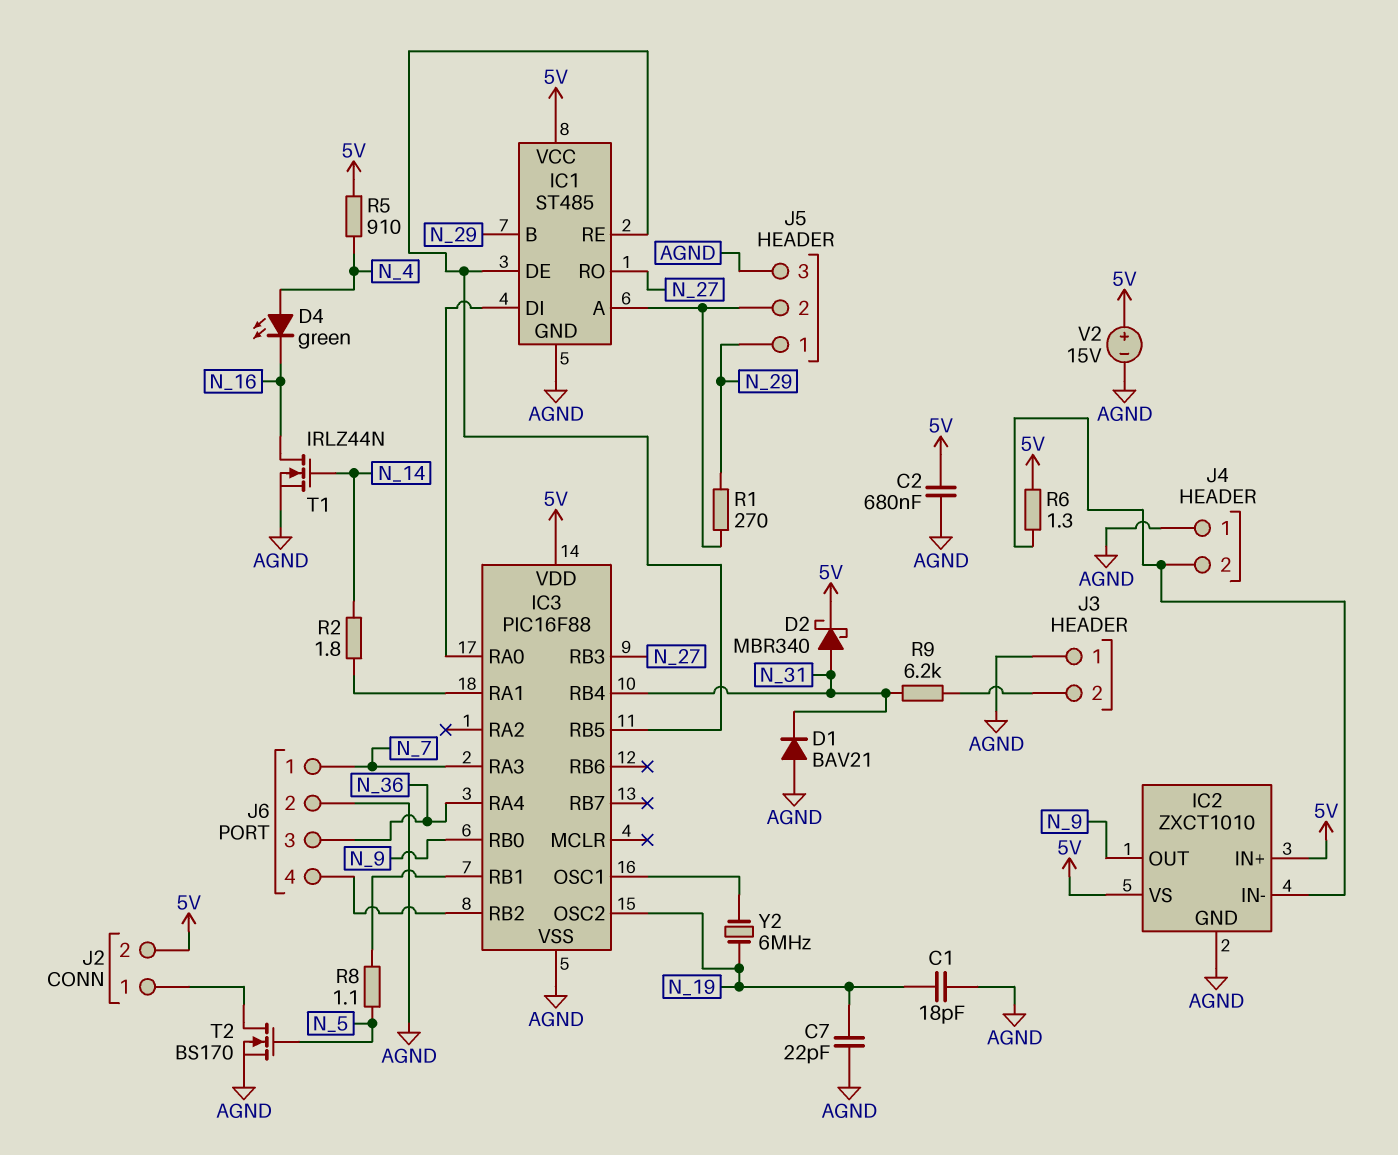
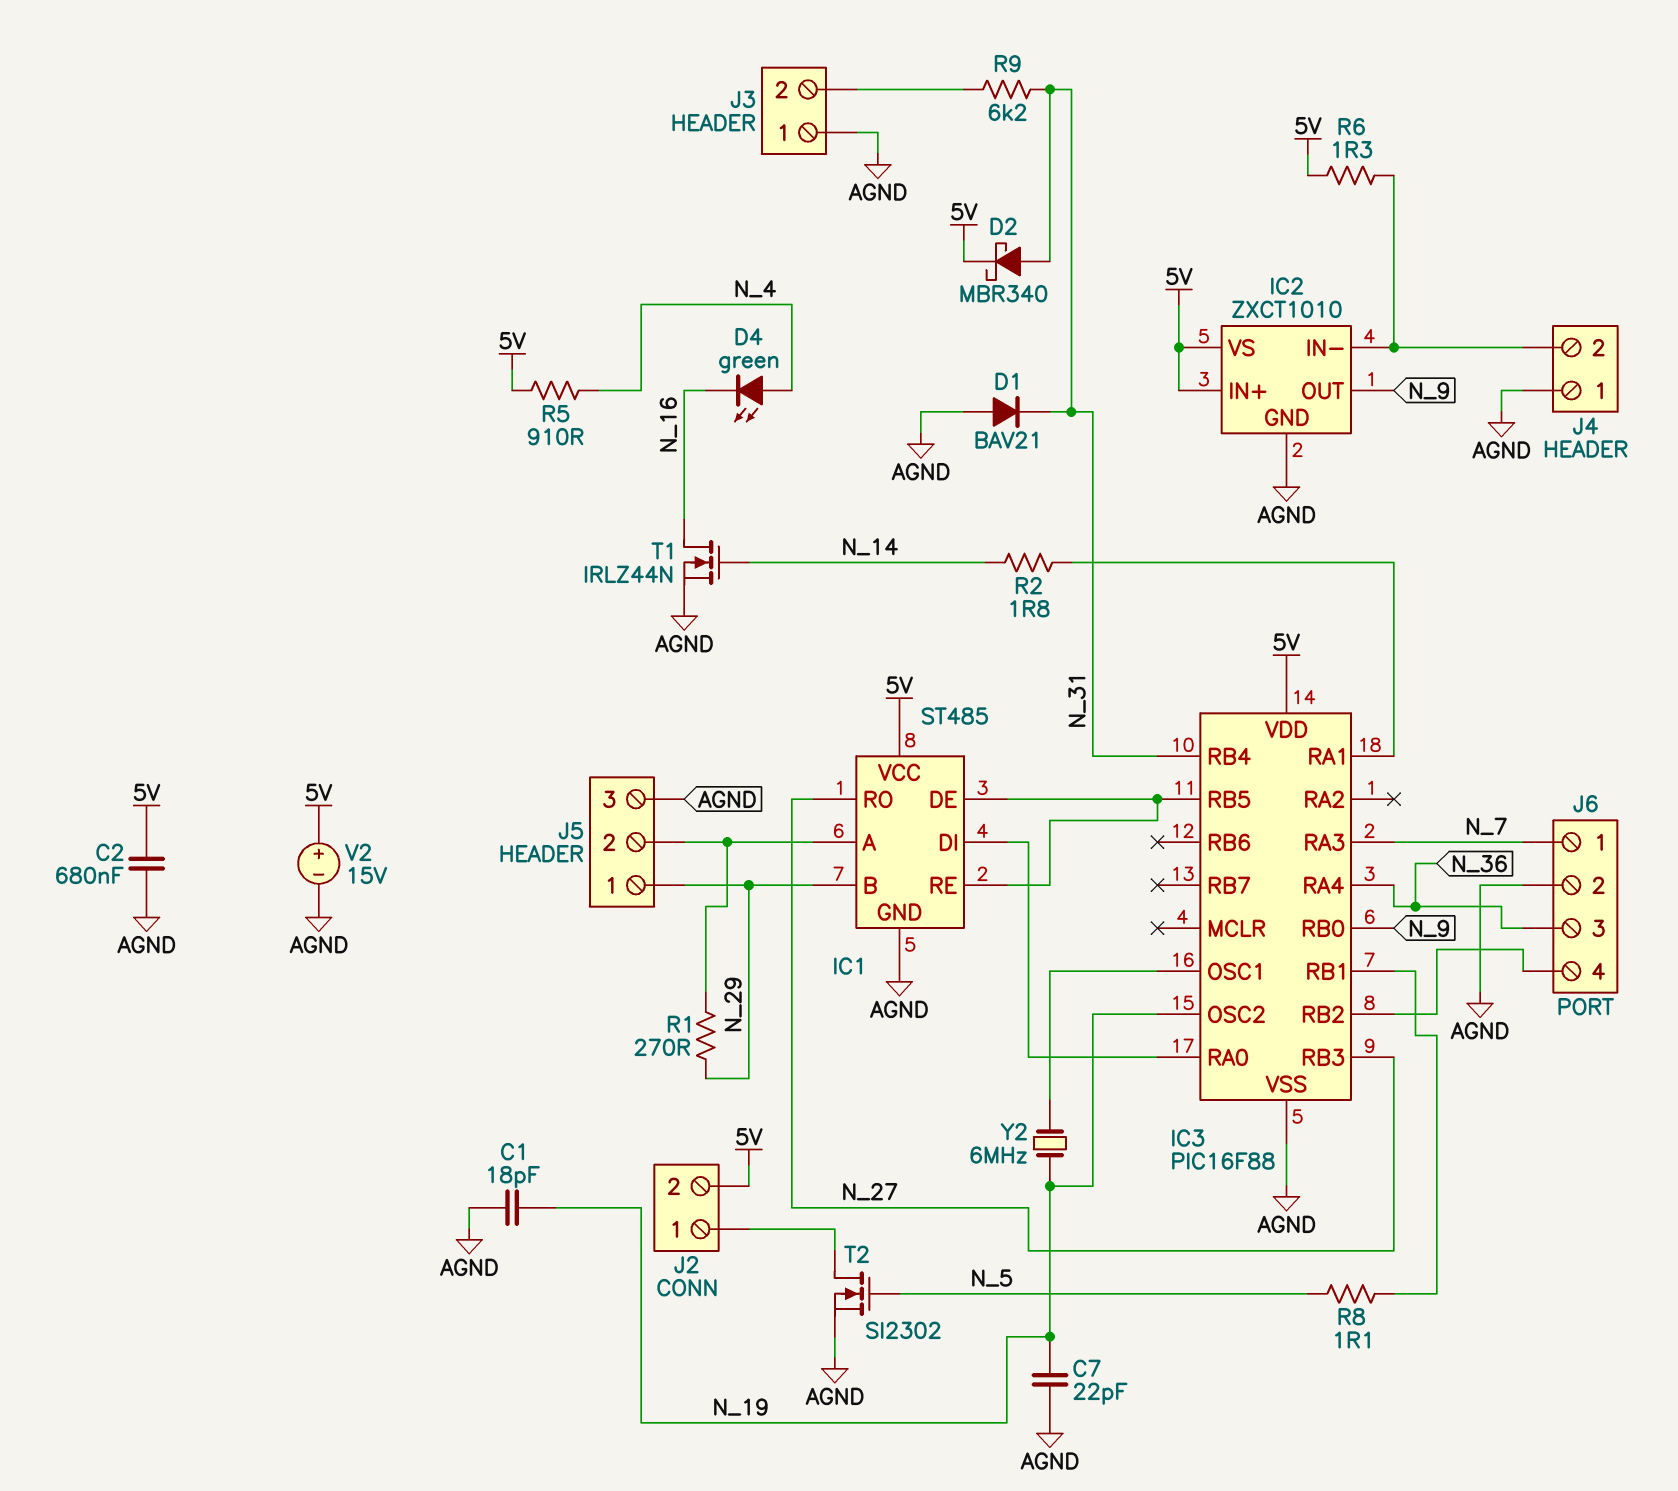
T2: NMOS BS170 (G N_5, D J2/1, S AGND) -> NMOS SI2302 (G N_5, D J2/1, S AGND)

